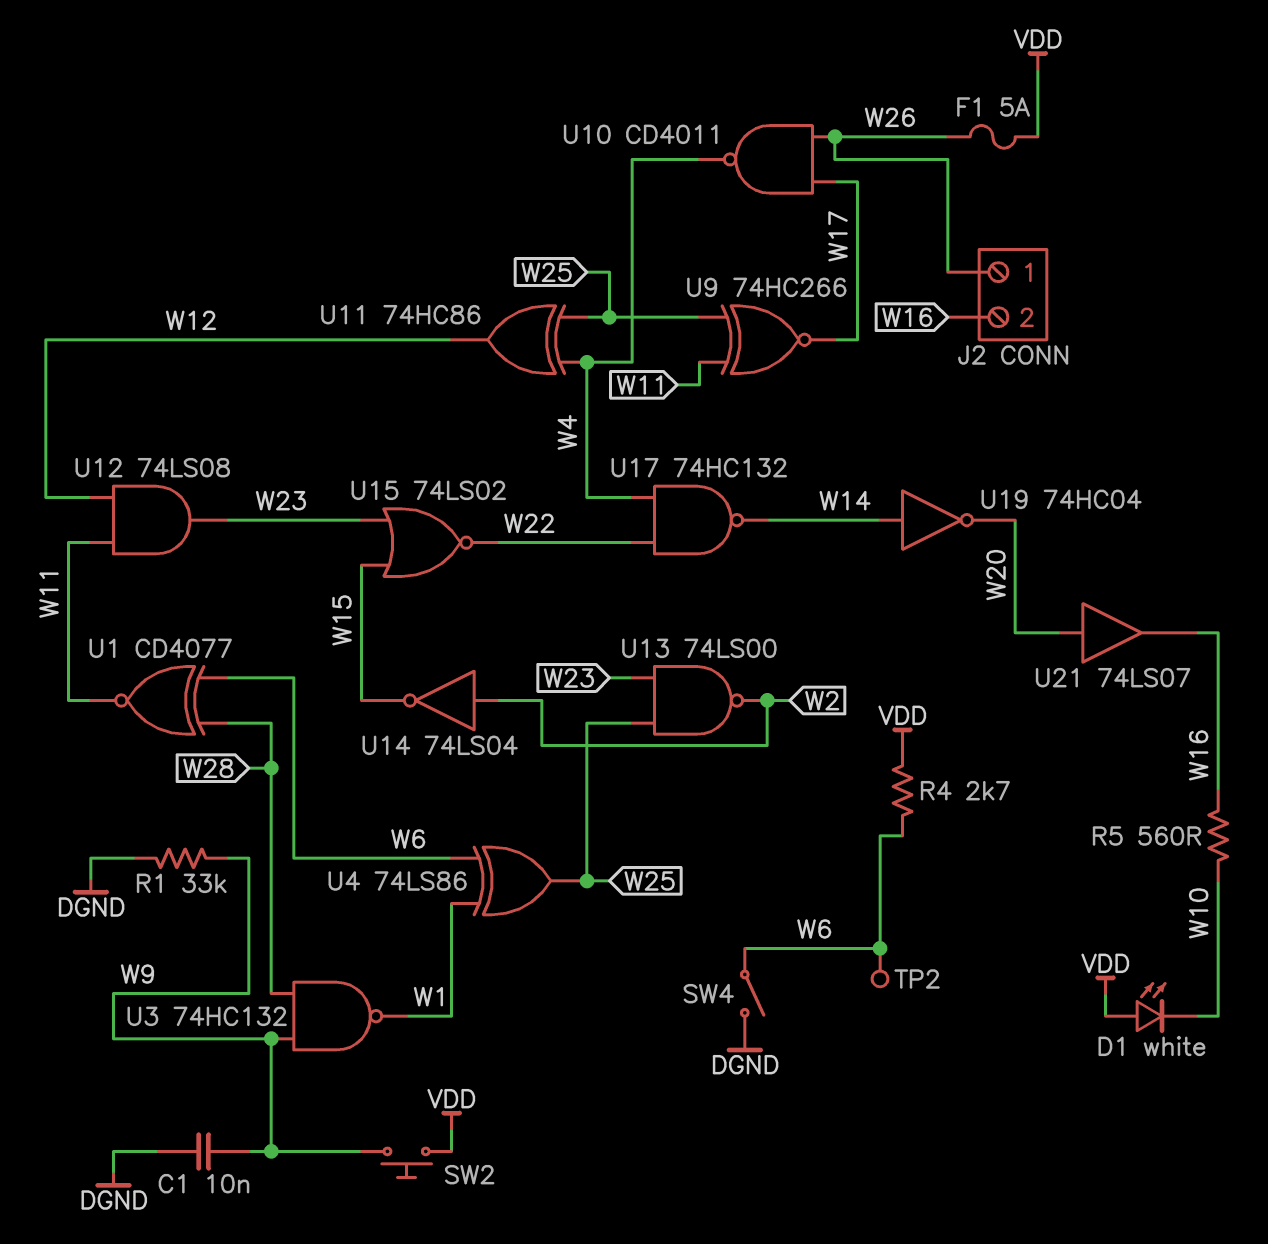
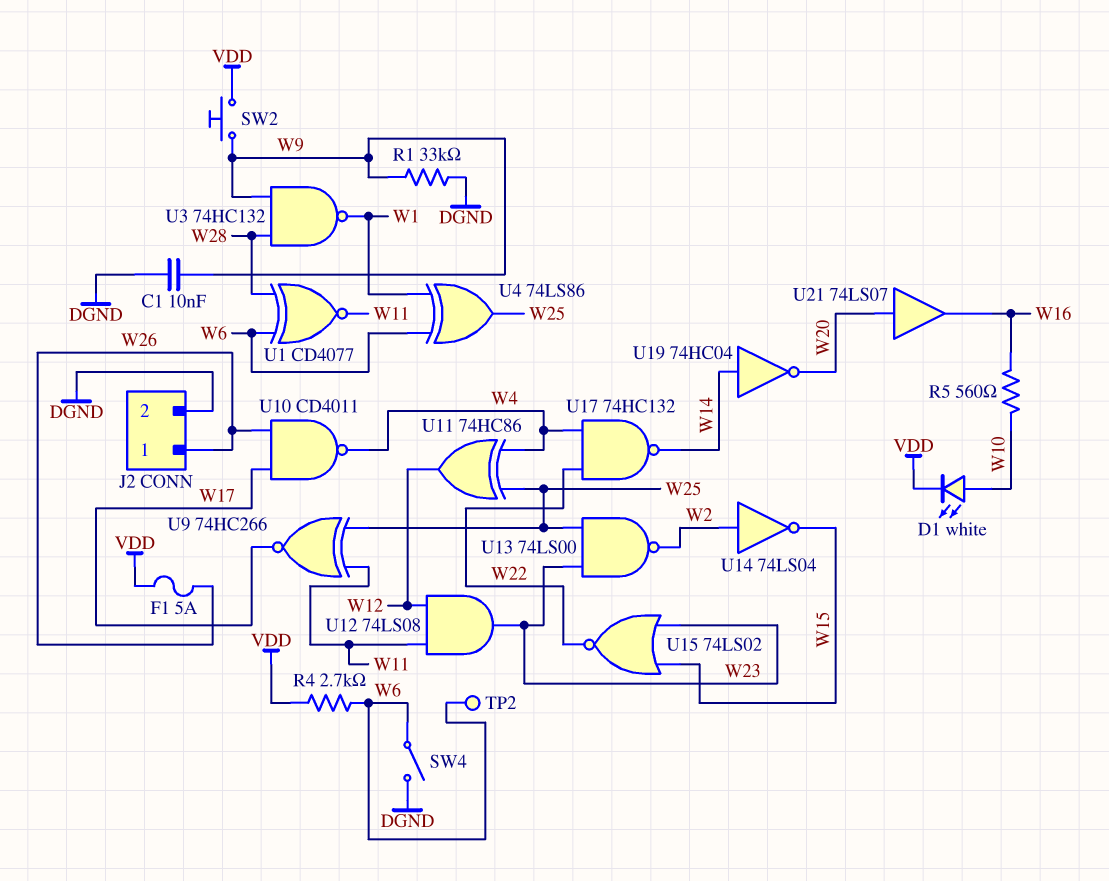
D1: LED white (A VDD, K W10) -> LED white (A W10, K VDD)
J2 pin 2: W16 -> DGND

